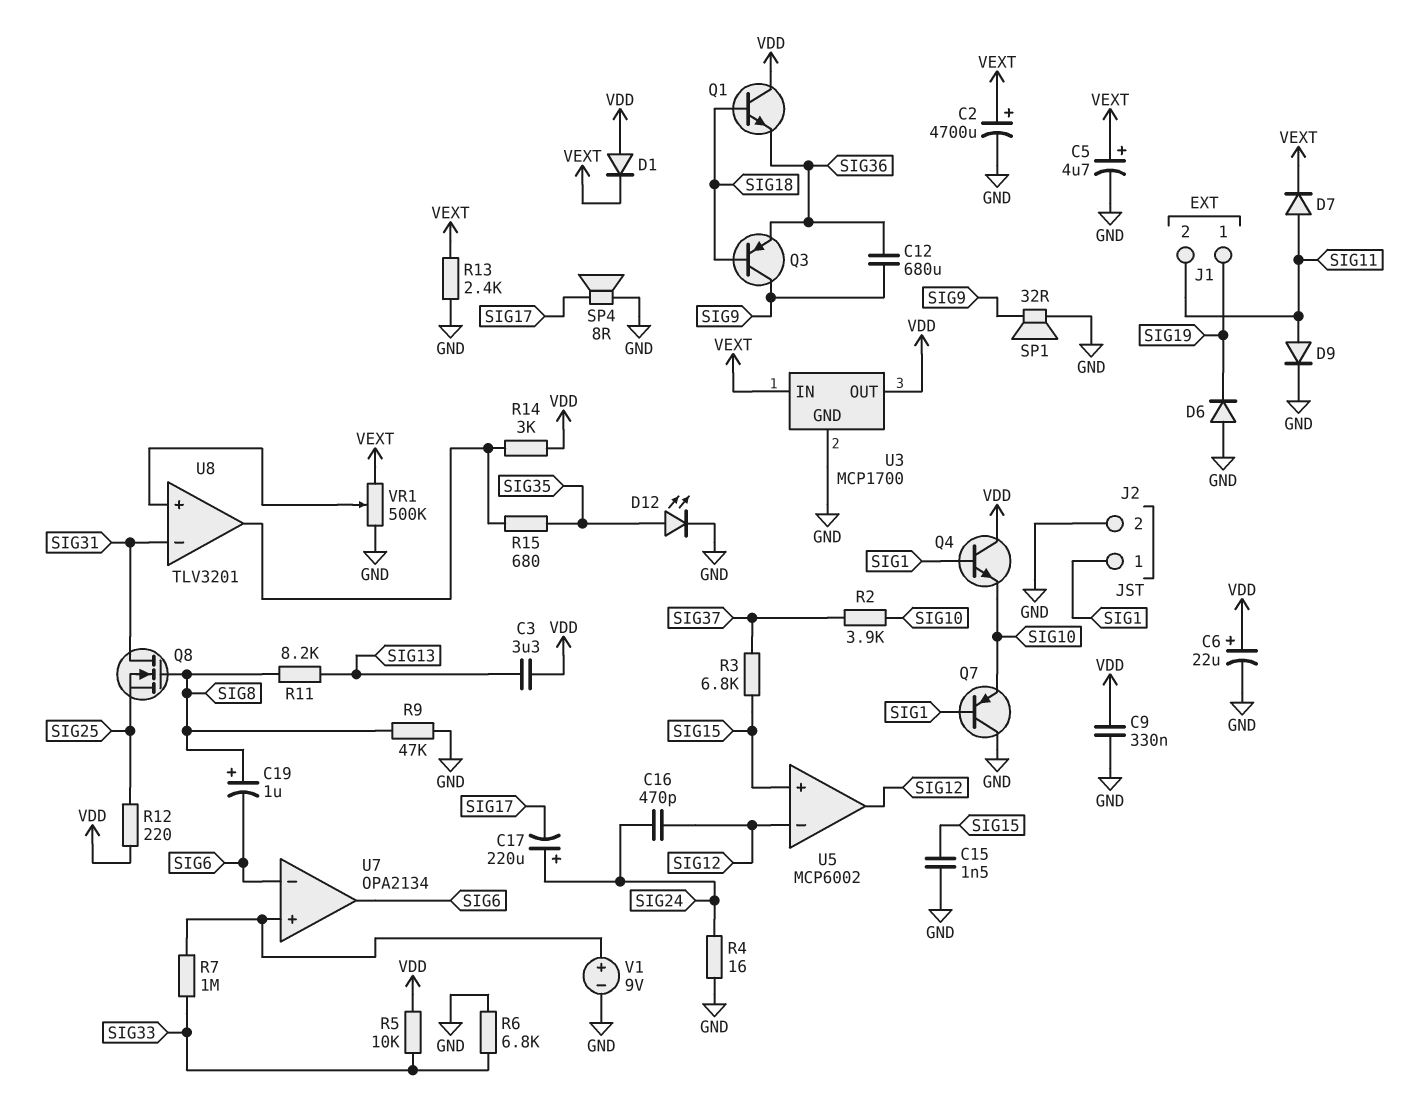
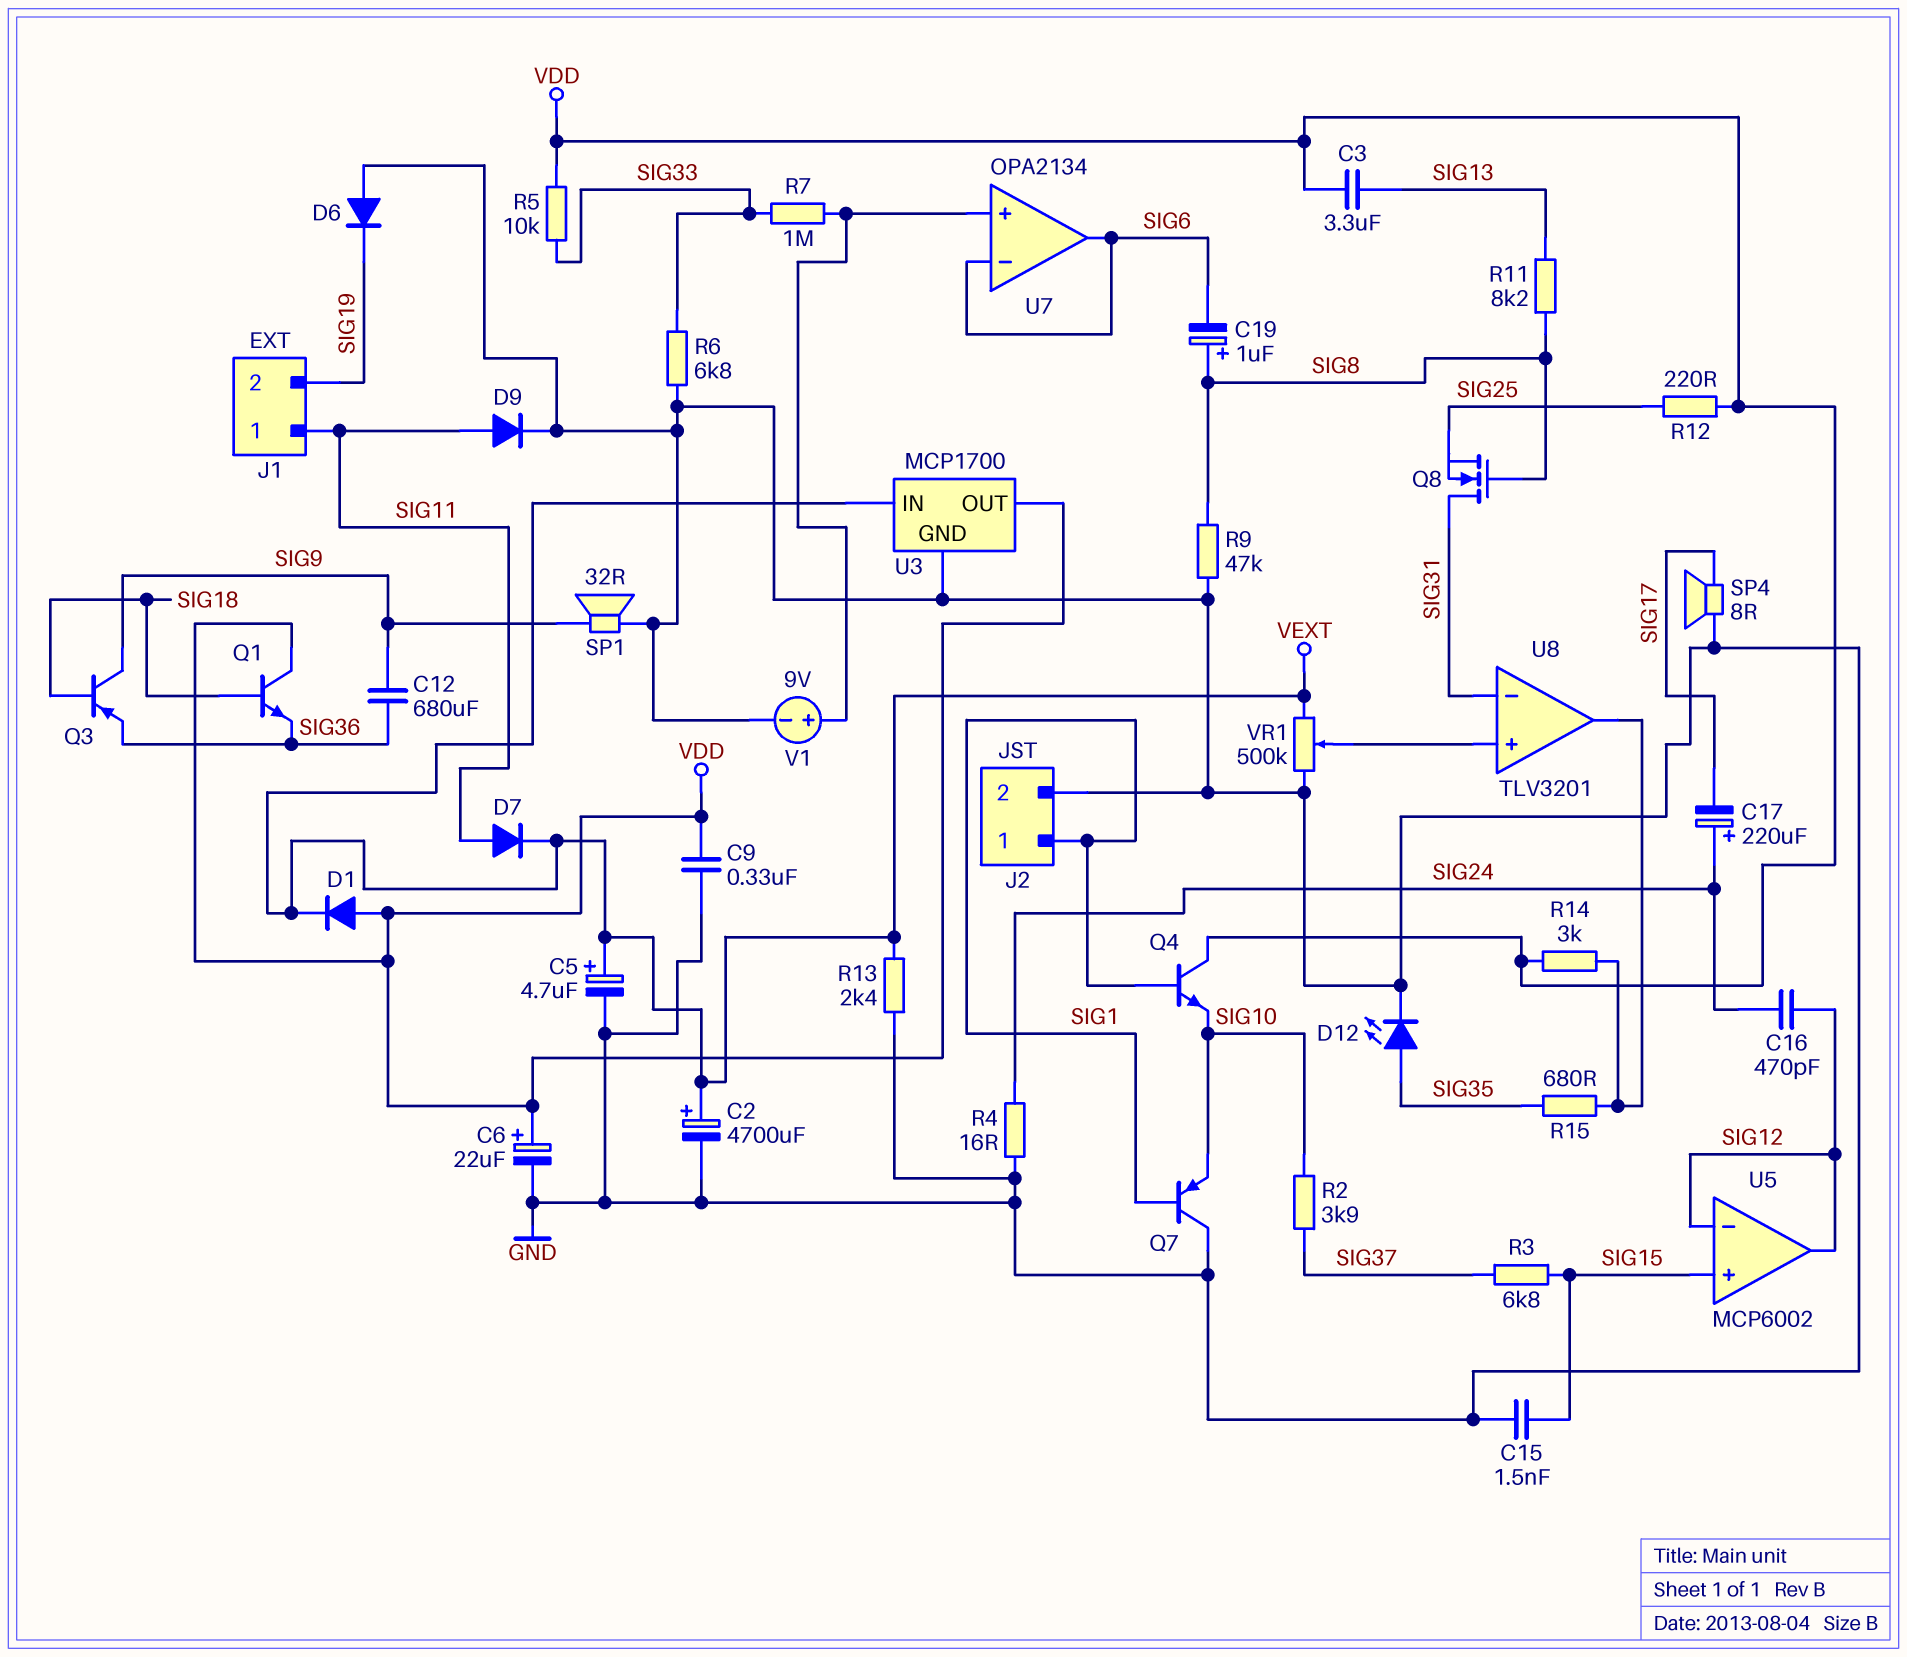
J1 pin 1: SIG19 -> SIG11
J1 pin 2: SIG11 -> SIG19

